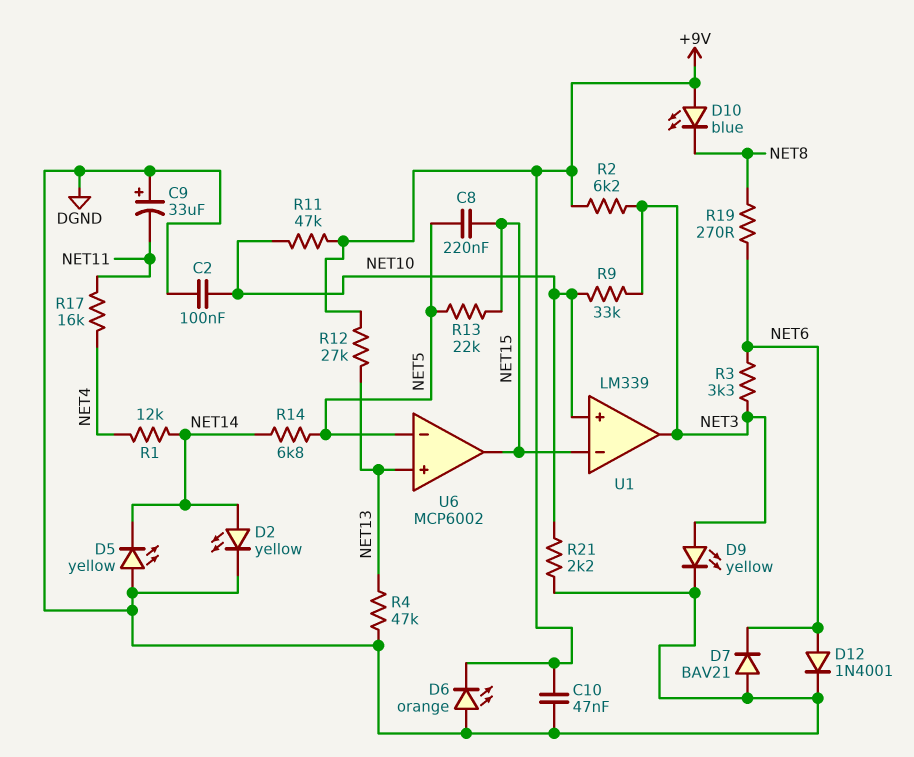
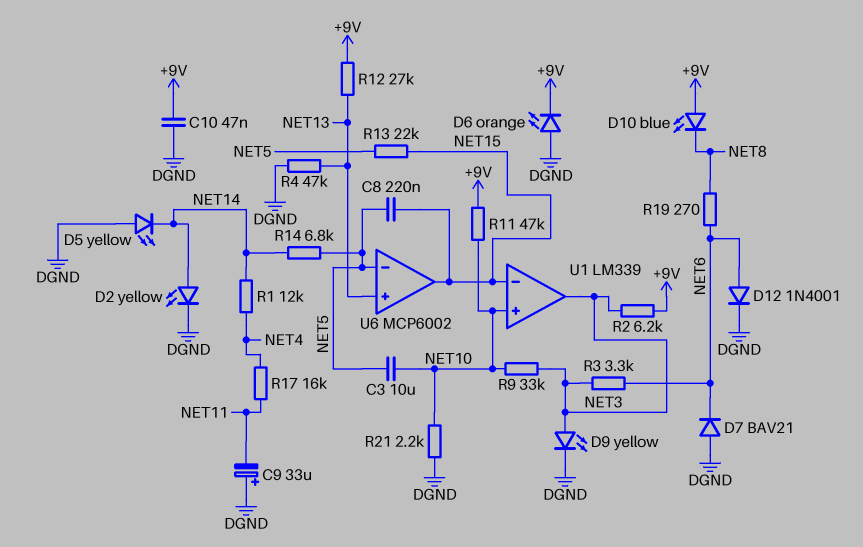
C2: 100nF (DGND, NET10) -> none
C3: none -> 10uF (NET5, NET10)

